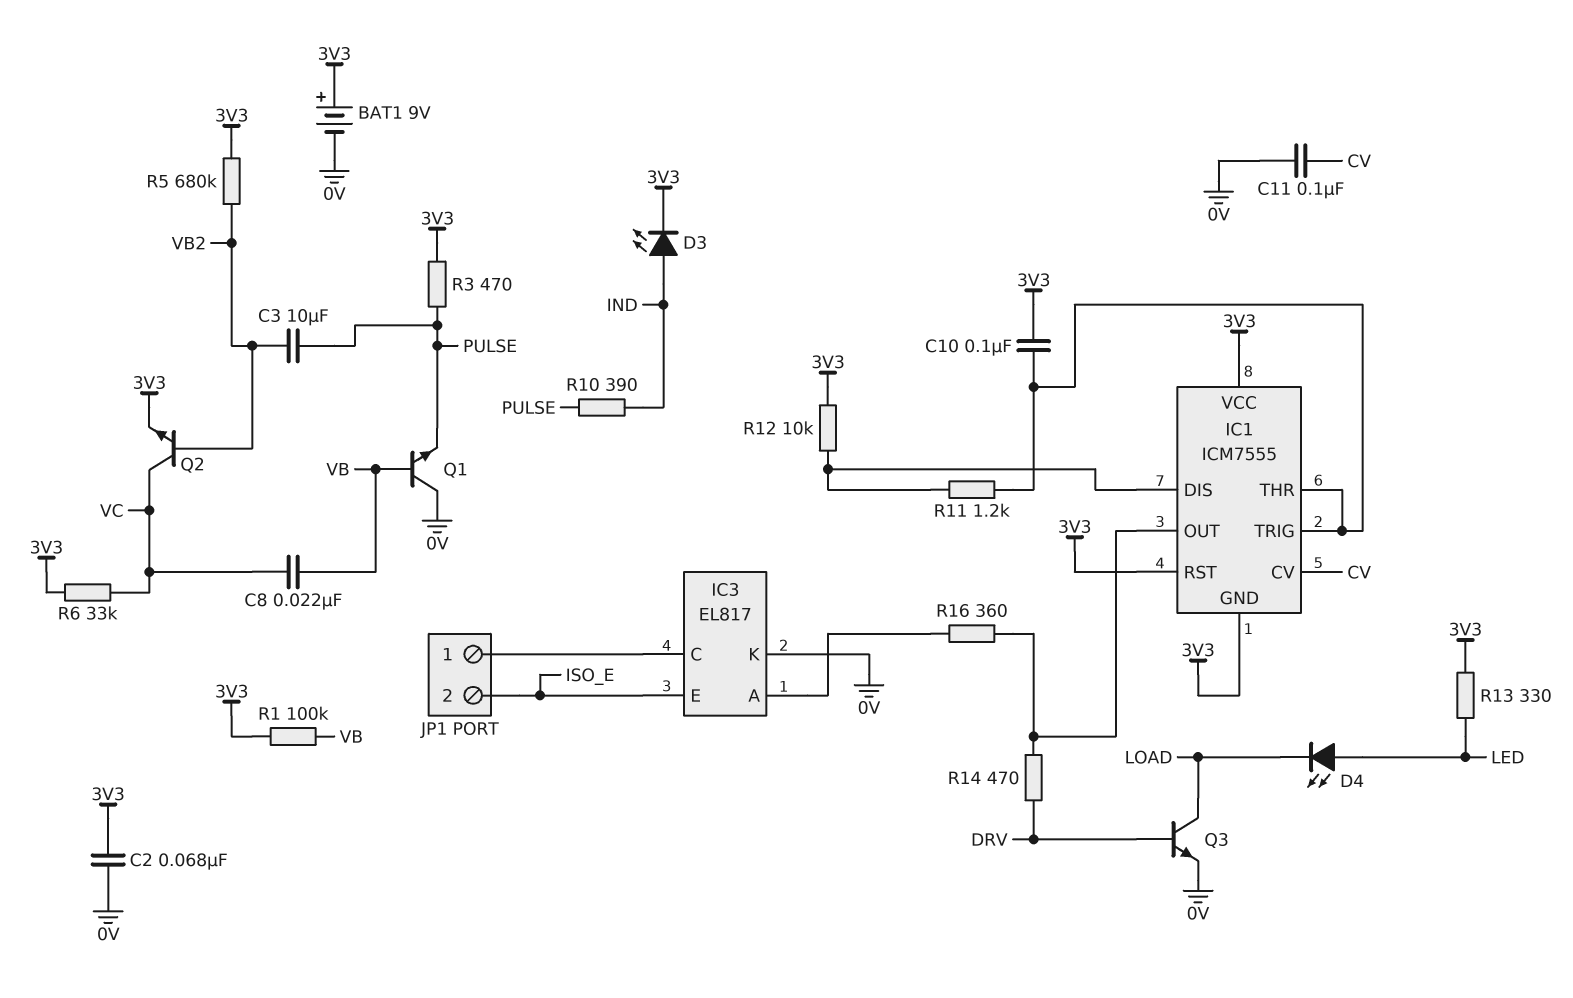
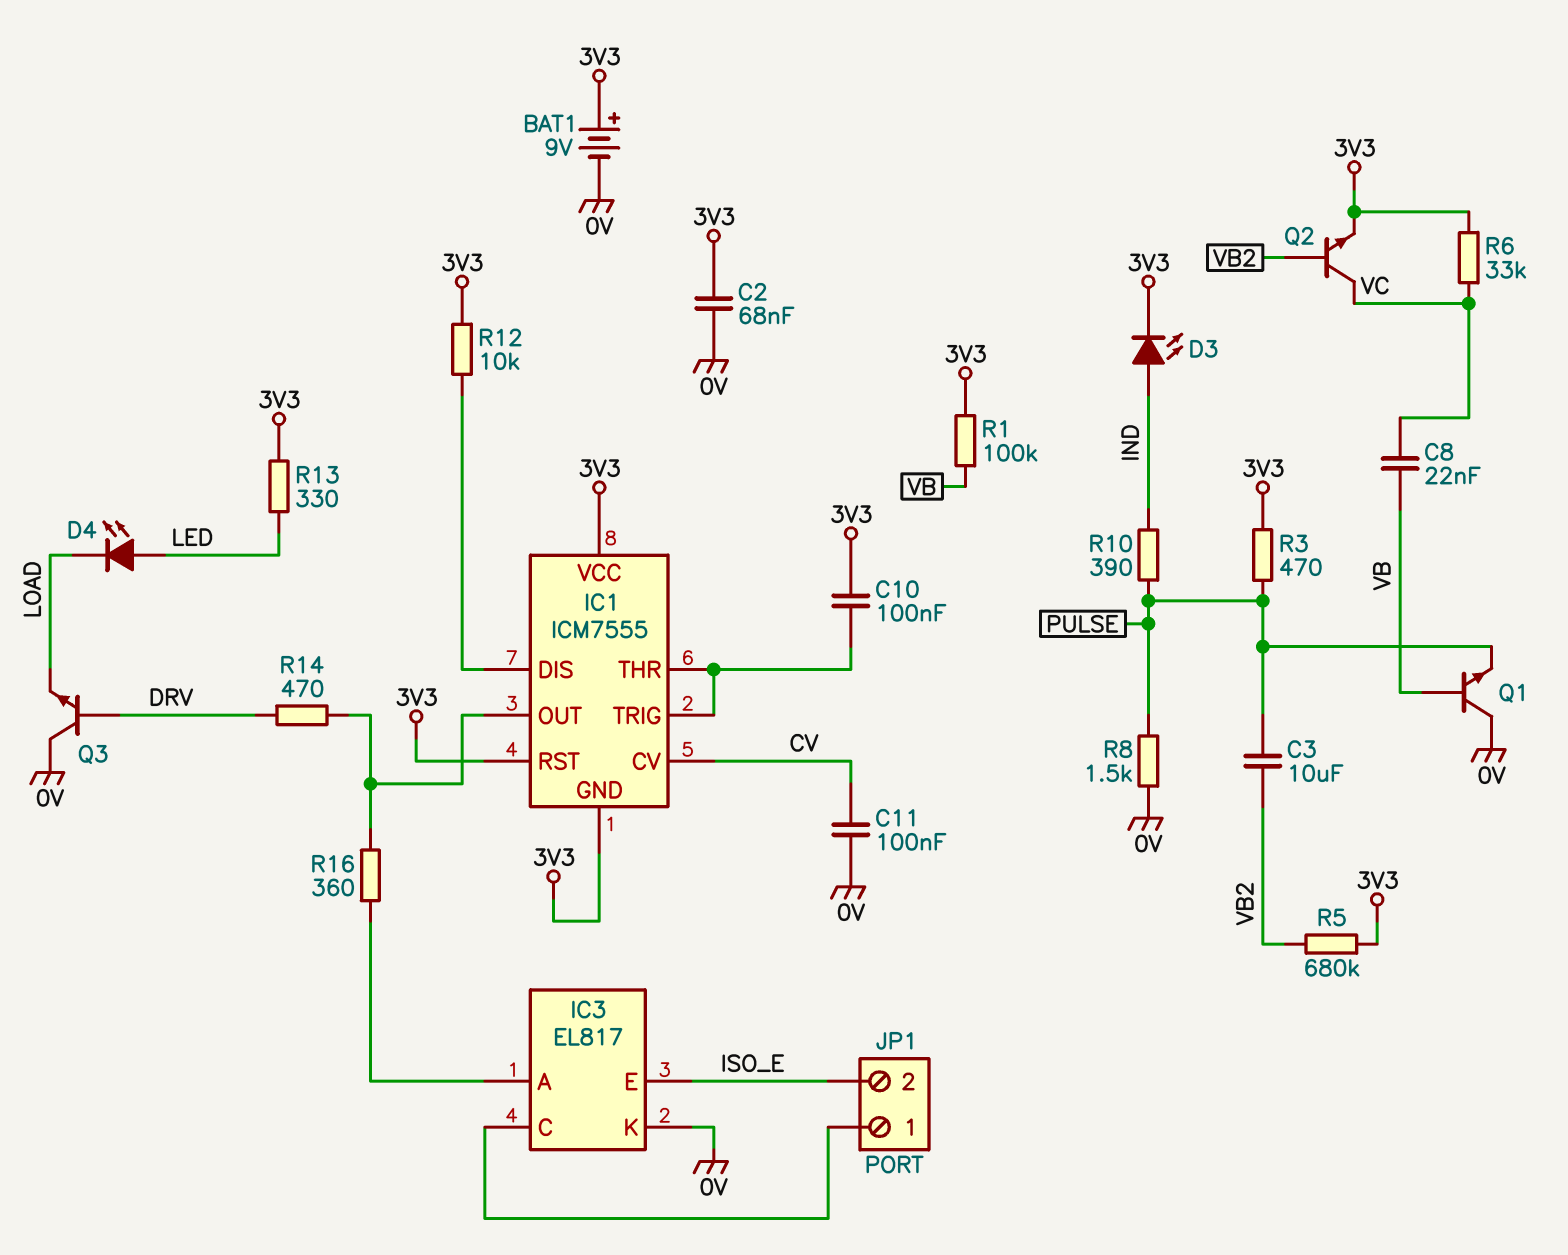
Q3: NPN (B DRV, C LOAD, E 0V) -> NPN (B DRV, C 0V, E LOAD)
R8: none -> 1.5k (0V, PULSE)
R11: 1.2k (IC1/DIS, IC1/THR) -> none

